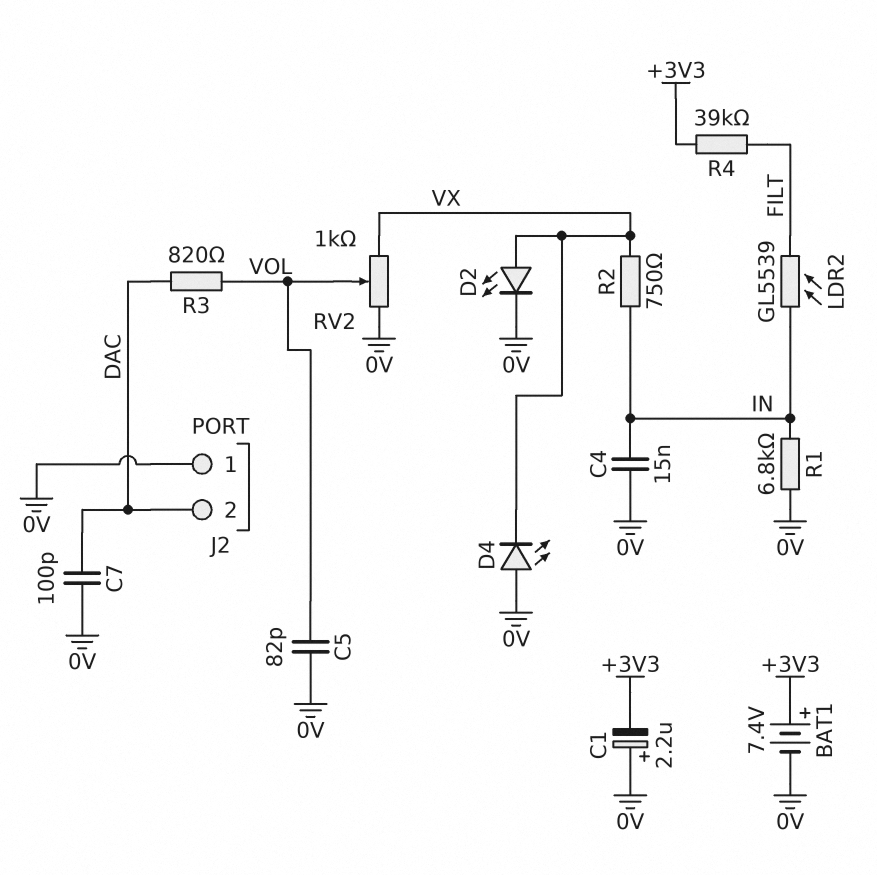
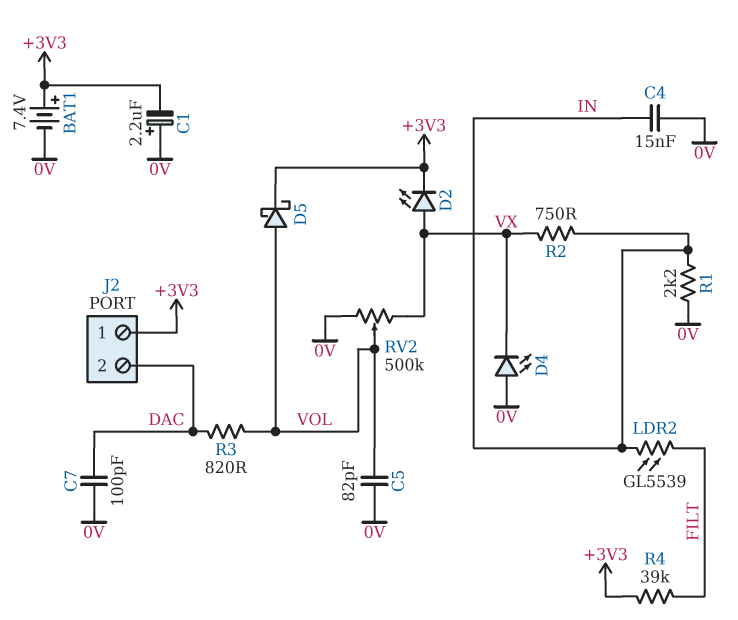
D2: LED (A VX, K 0V) -> LED (A VX, K +3V3)
D5: none -> schottky (A VOL, K +3V3)
J2 pin 1: 0V -> +3V3
R1: 6.8k (0V, IN) -> 2.2k (0V, IN)
RV2: 1k (0V, VX, wiper VOL) -> 500k (0V, VX, wiper VOL)

